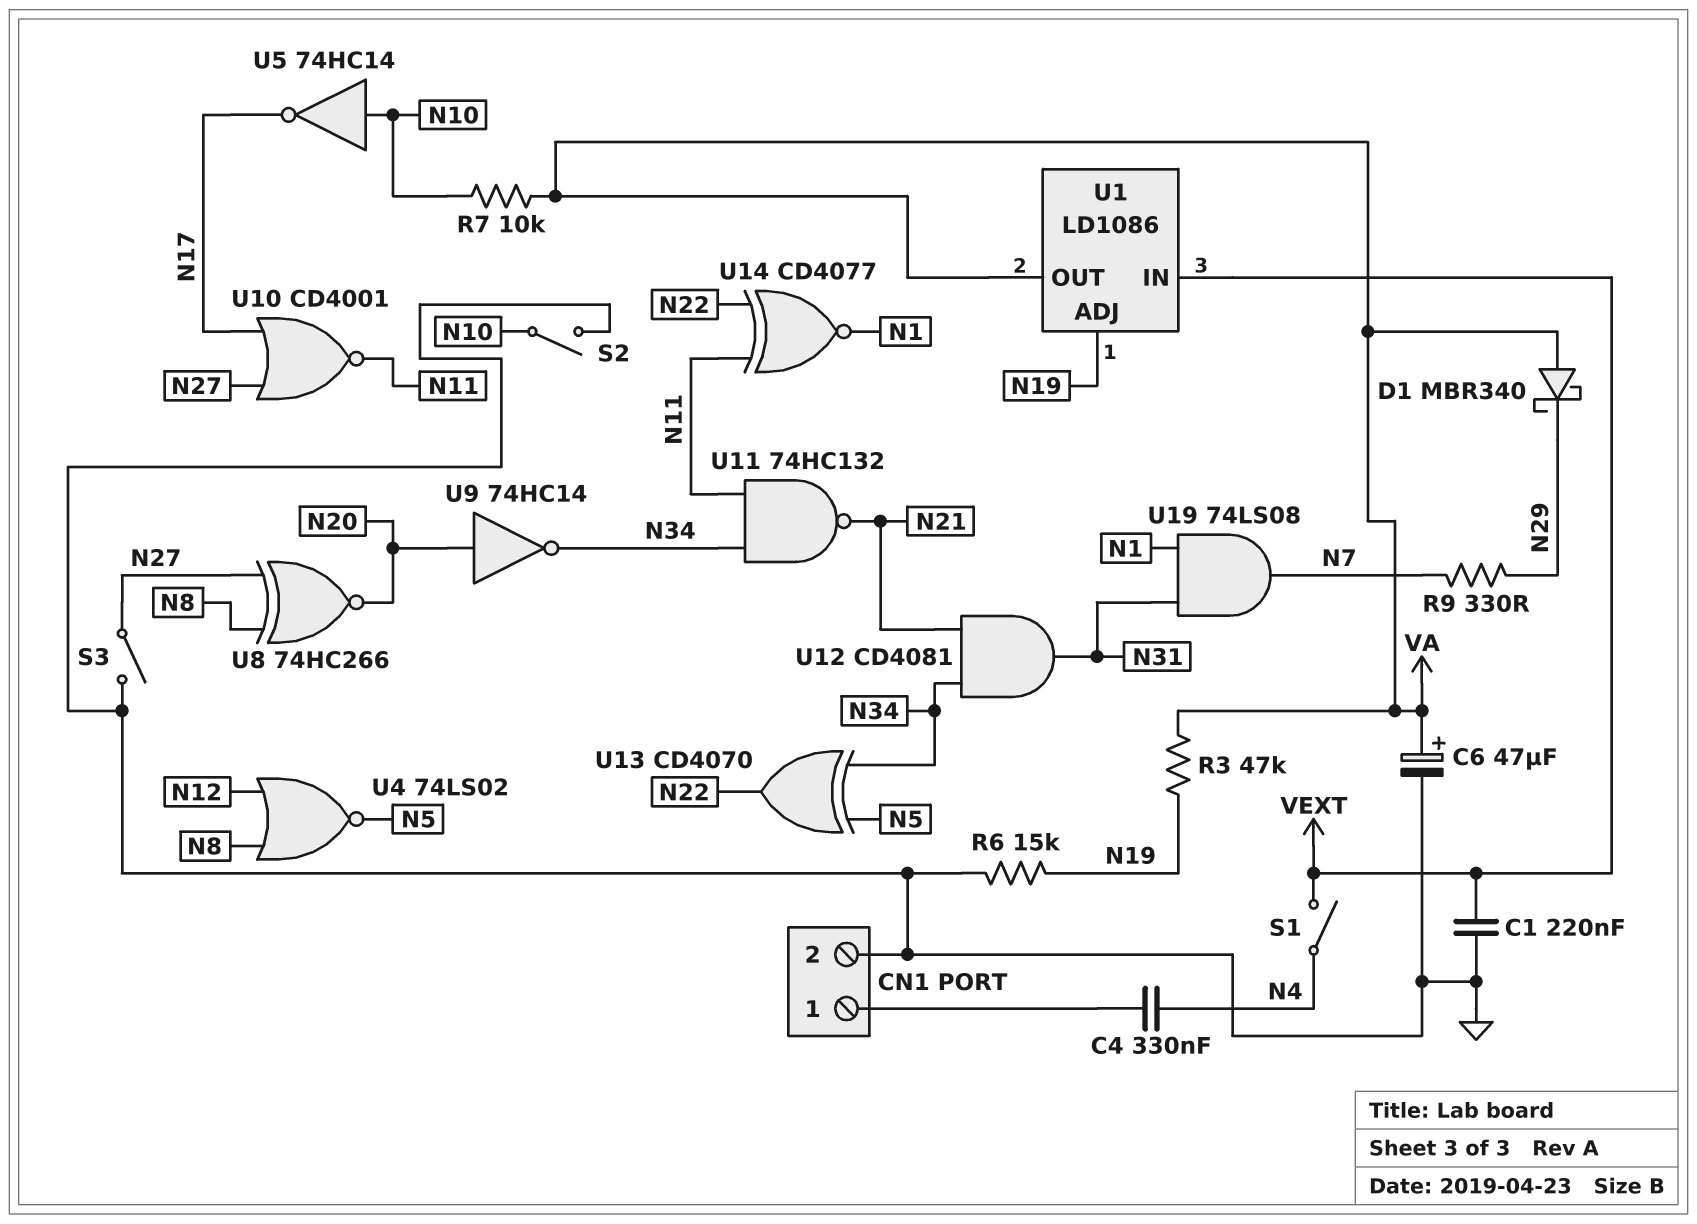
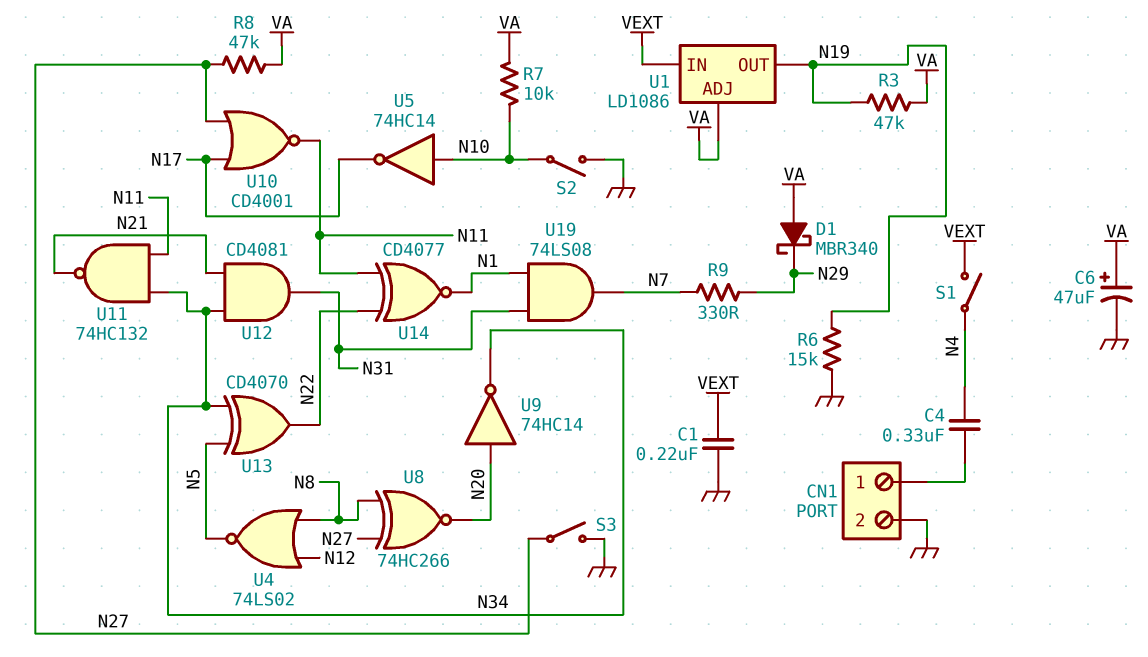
R8: none -> 47k (N27, VA)
U1 pin ADJ: N19 -> VA
U1 pin OUT: VA -> N19

